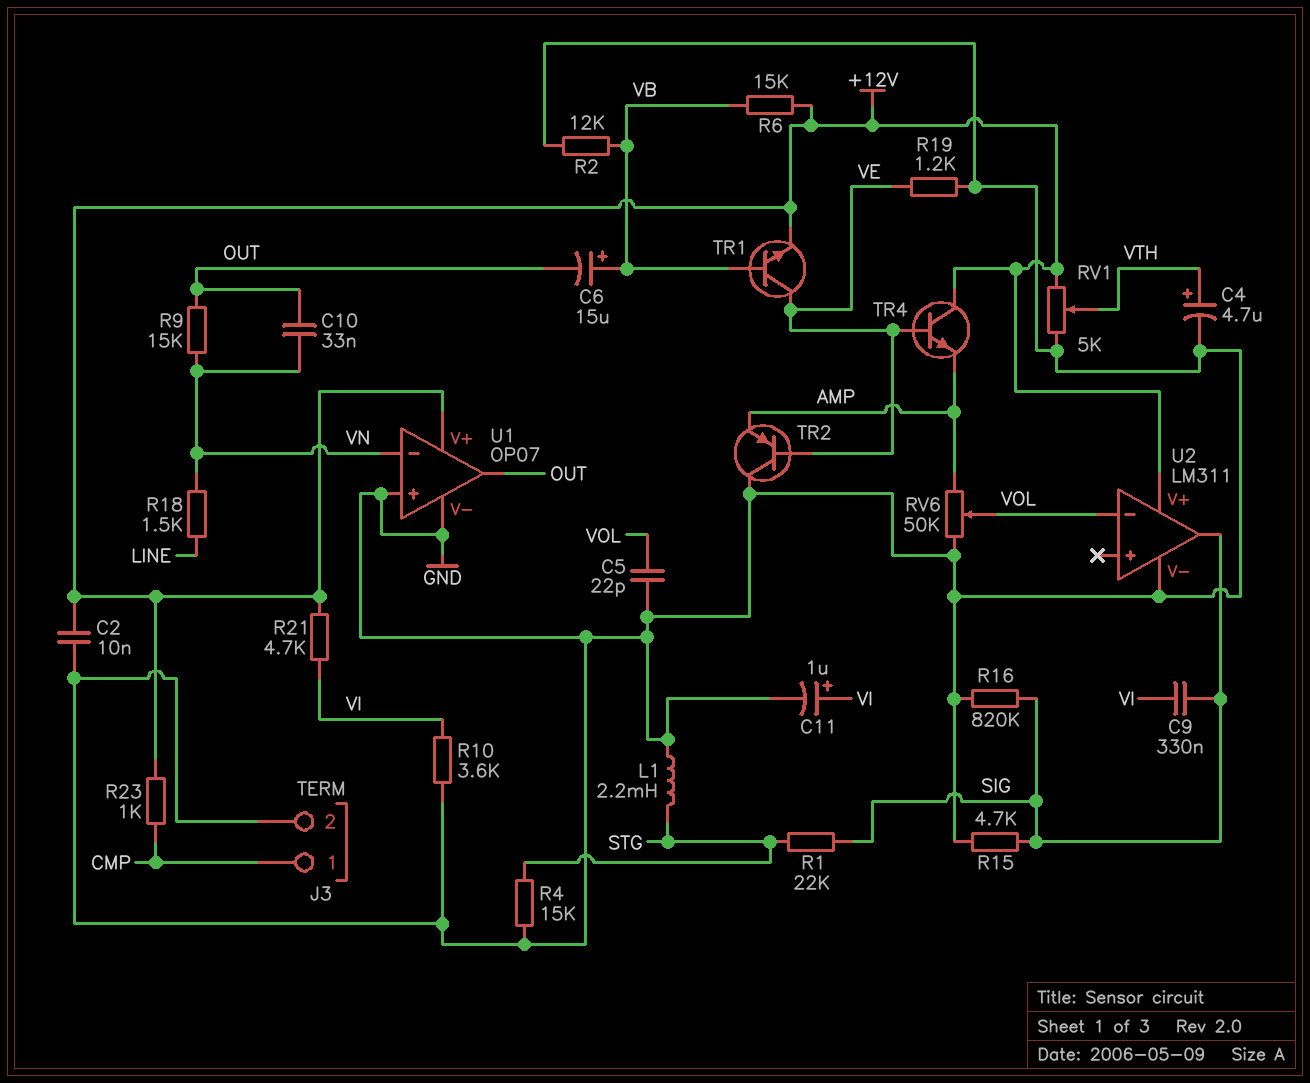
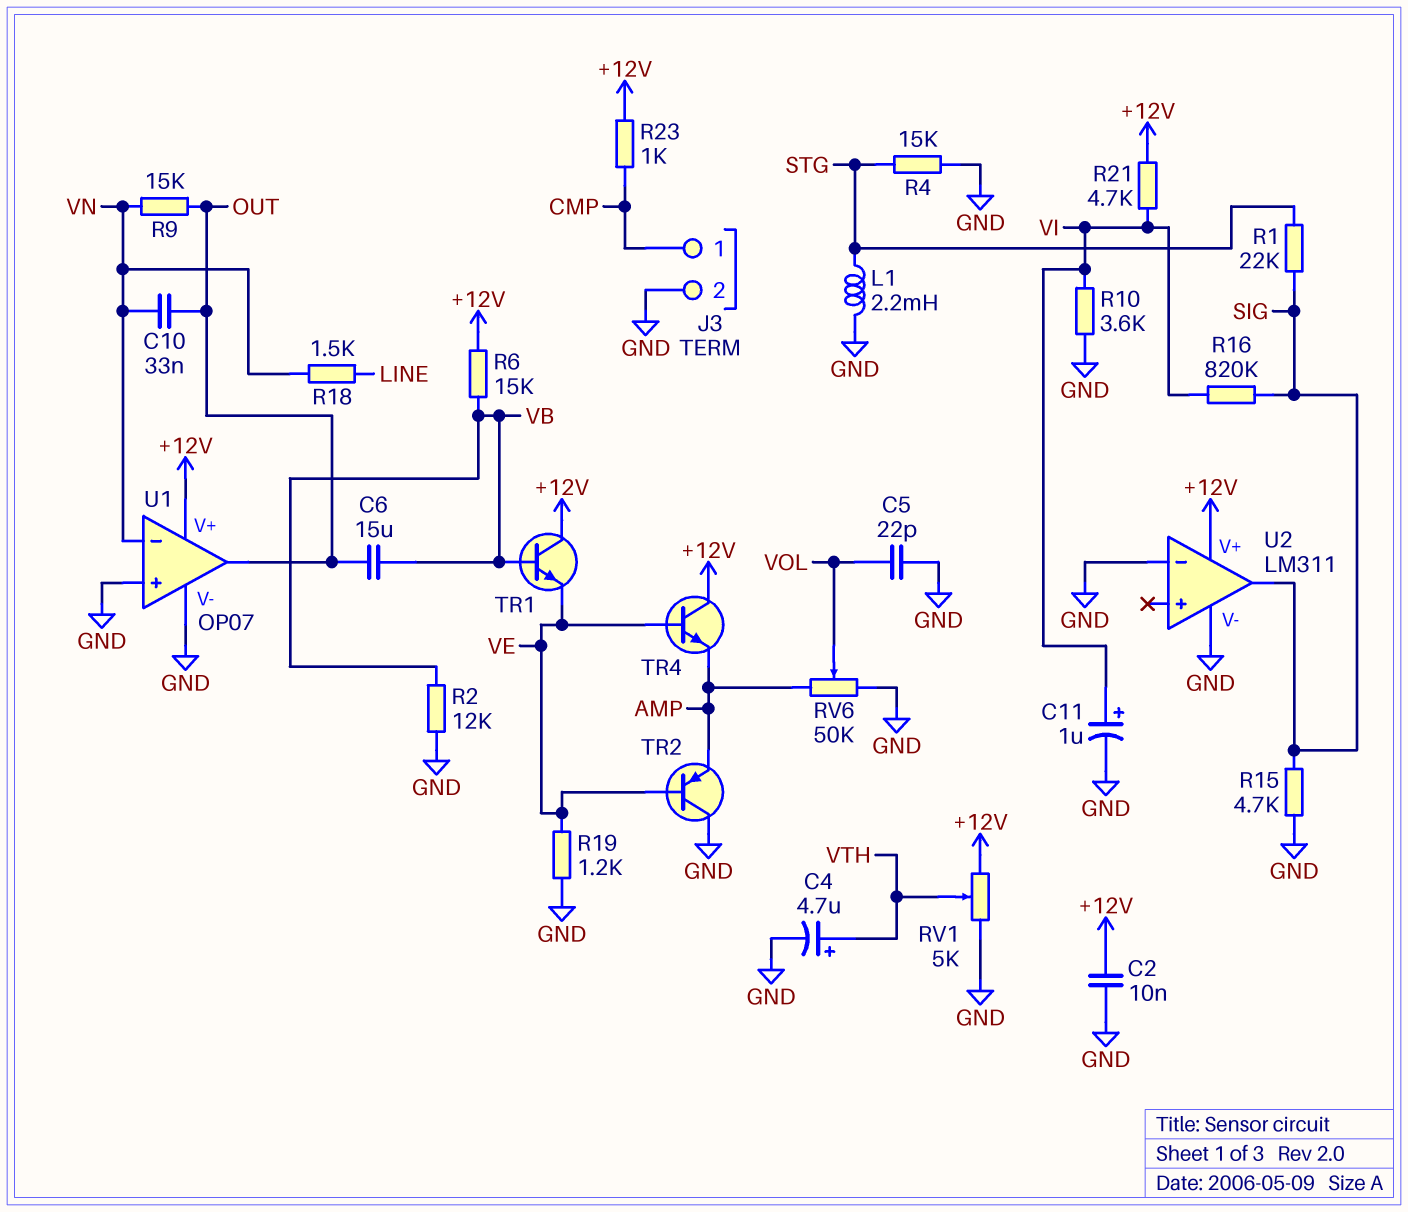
C6: 15uF (plus VB, minus OUT) -> 15uF (OUT, VB)
C9: 330nF (SIG, VI) -> none
R16: 820k (GND, SIG) -> 820k (SIG, VI)
TR1: NPN (B VB, C VE, E +12V) -> NPN (B VB, C +12V, E VE)
U2 pin in-: VOL -> GND

